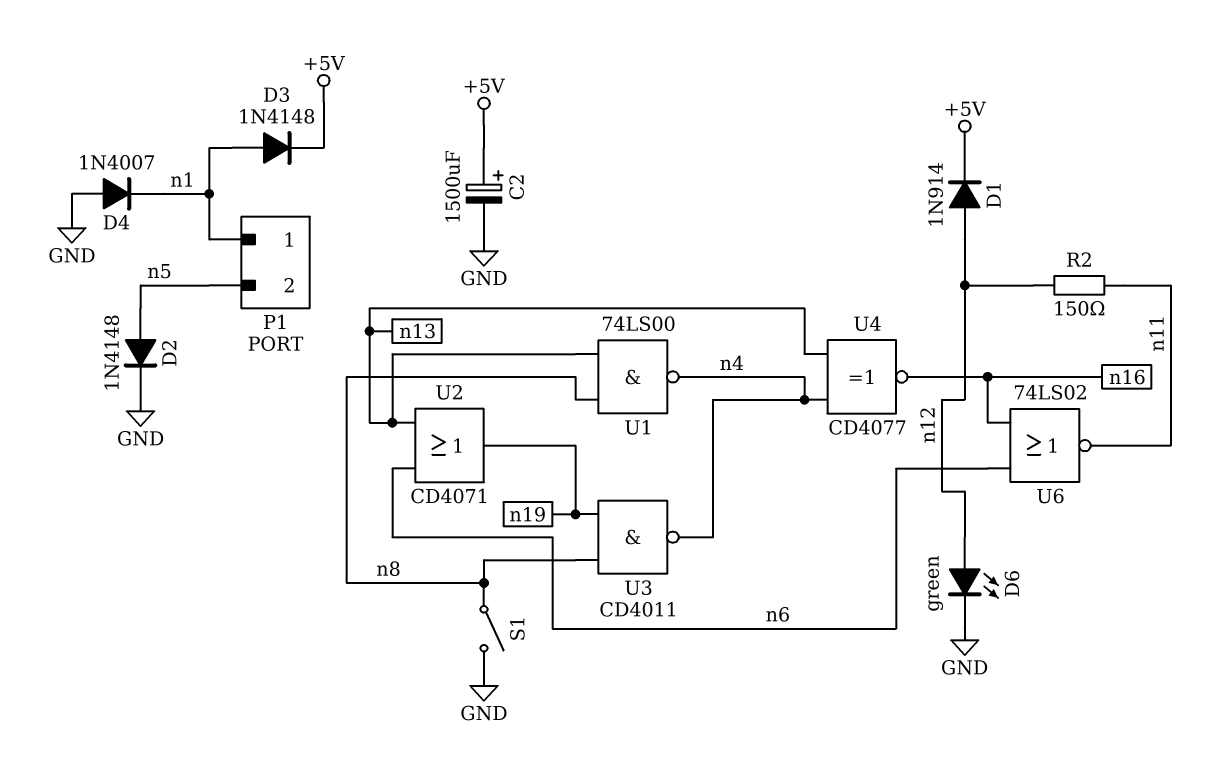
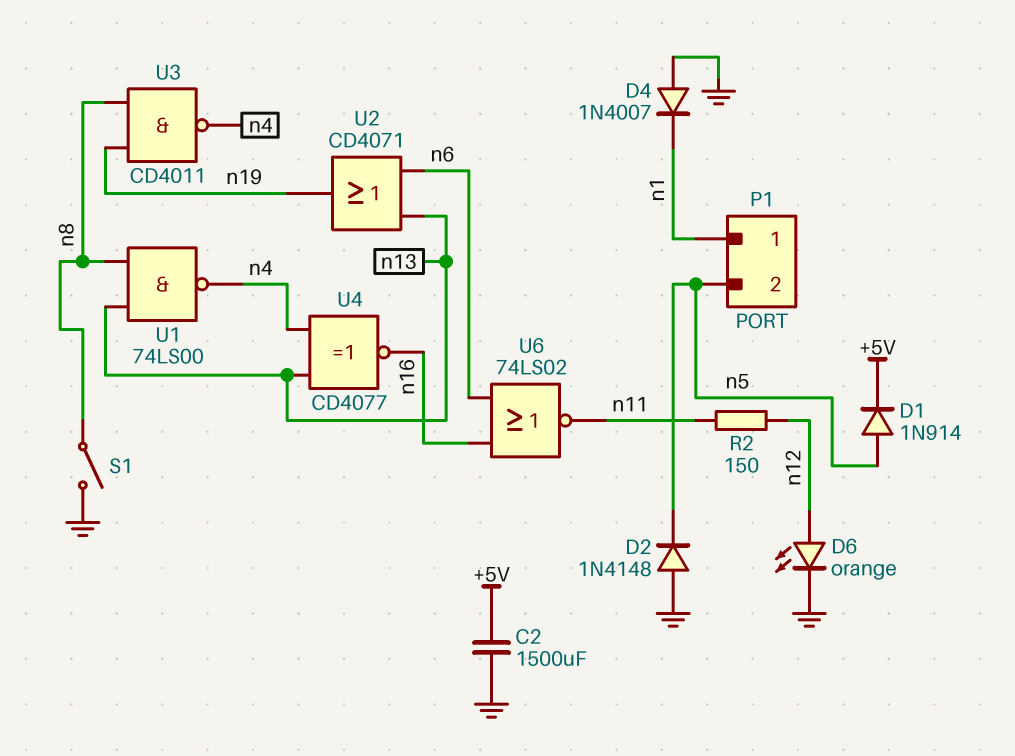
C2: 1500uF (plus +5V, minus GND) -> 1500uF (+5V, GND)
D1: diode 1N914 (A n12, K +5V) -> diode 1N914 (A n5, K +5V)
D2: diode 1N4148 (A n5, K GND) -> diode 1N4148 (A GND, K n5)
D3: diode 1N4148 (A n1, K +5V) -> none
D6: LED green (A n12, K GND) -> LED orange (A n12, K GND)

